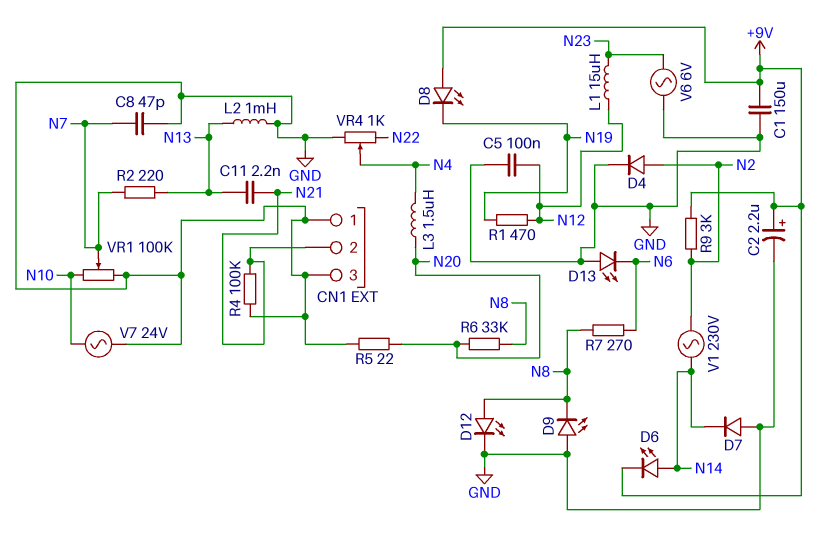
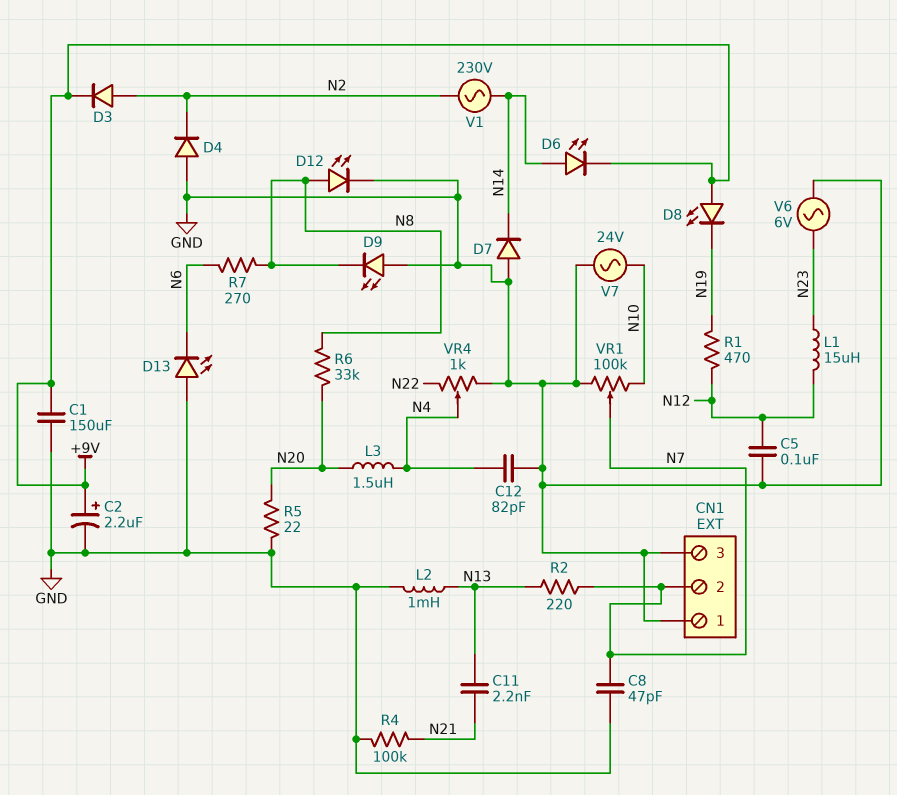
C12: none -> 82pF (GND, N4)
CN1 pin 2: N21 -> N7
D3: none -> diode (A N2, K +9V)
D4: diode (A N2, K GND) -> diode (A GND, K N2)
R9: 3k (+9V, N2) -> none

